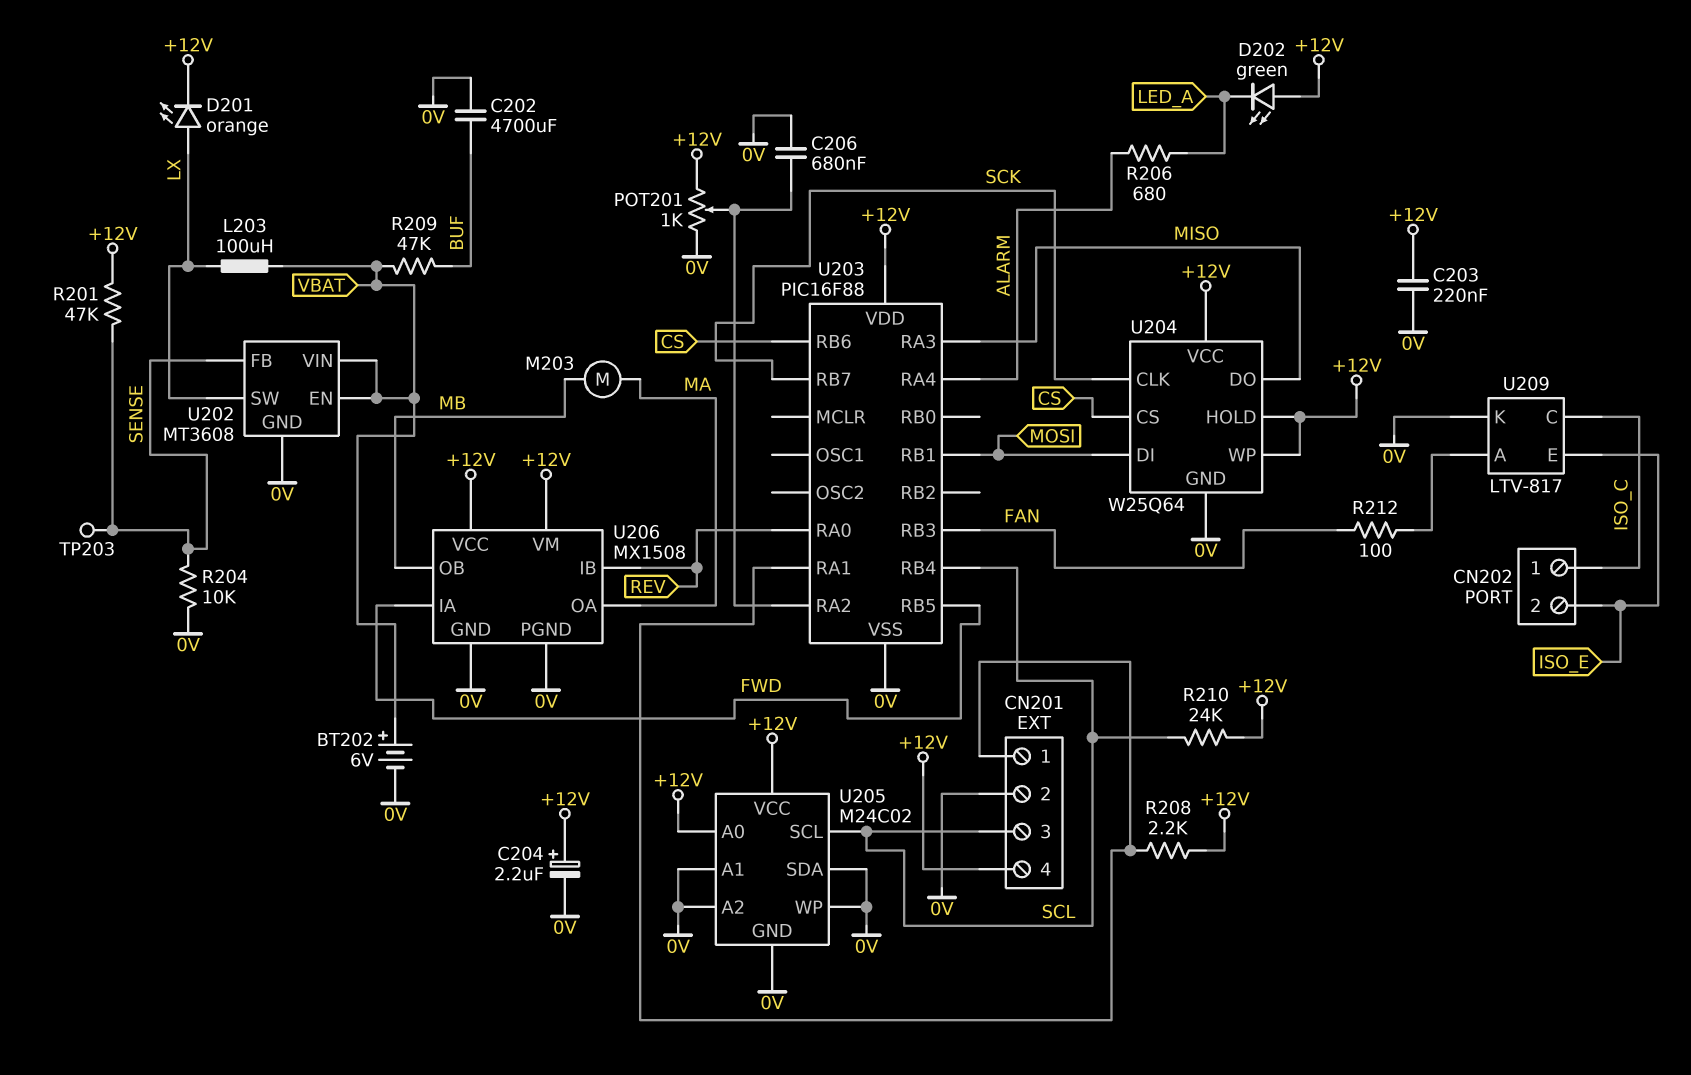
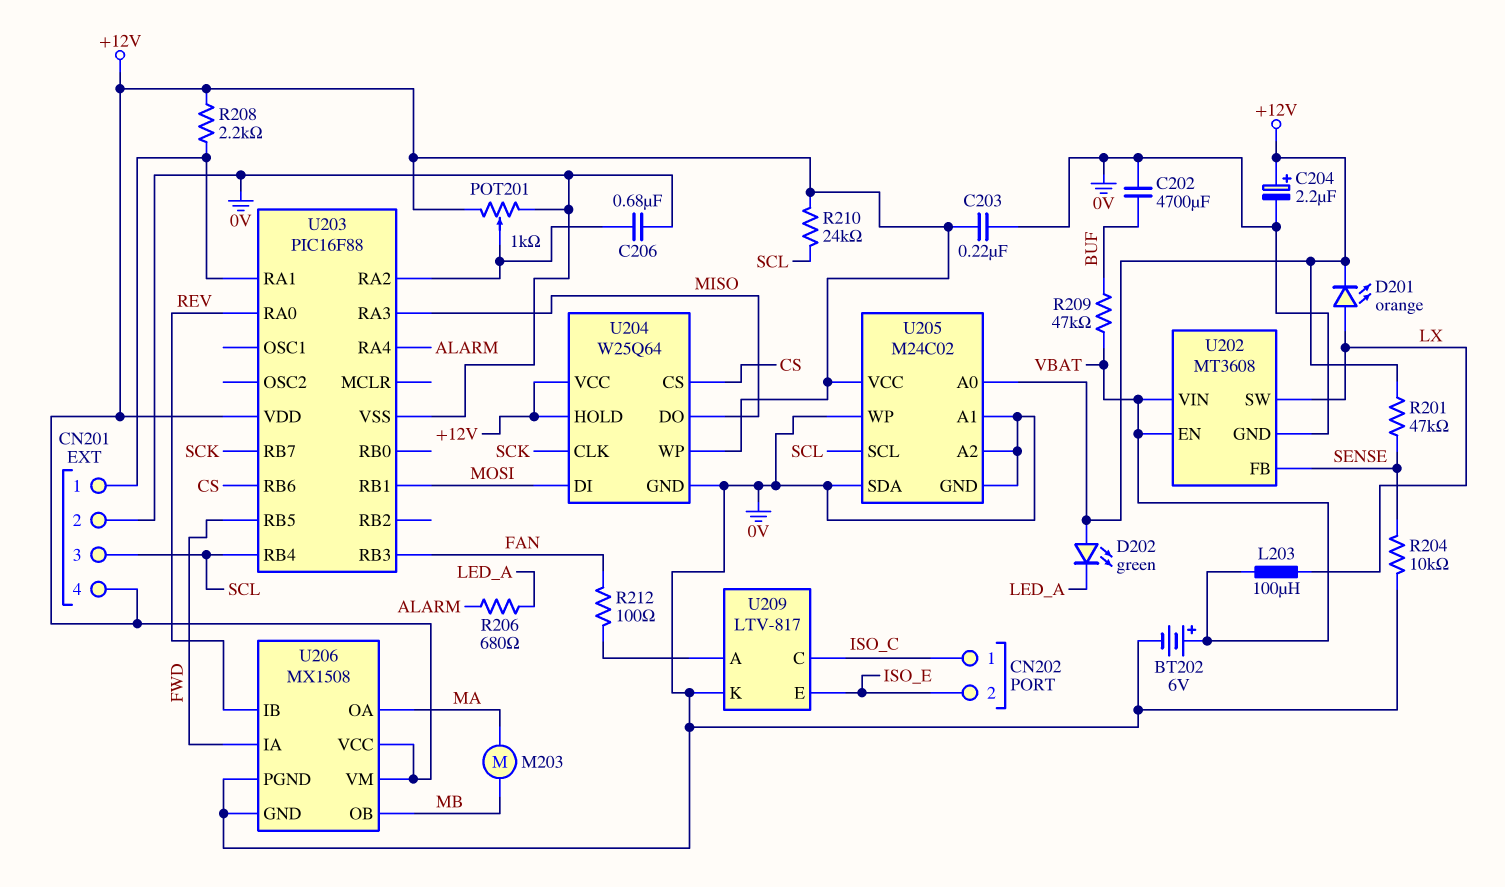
TP203: test point (SENSE) -> none

